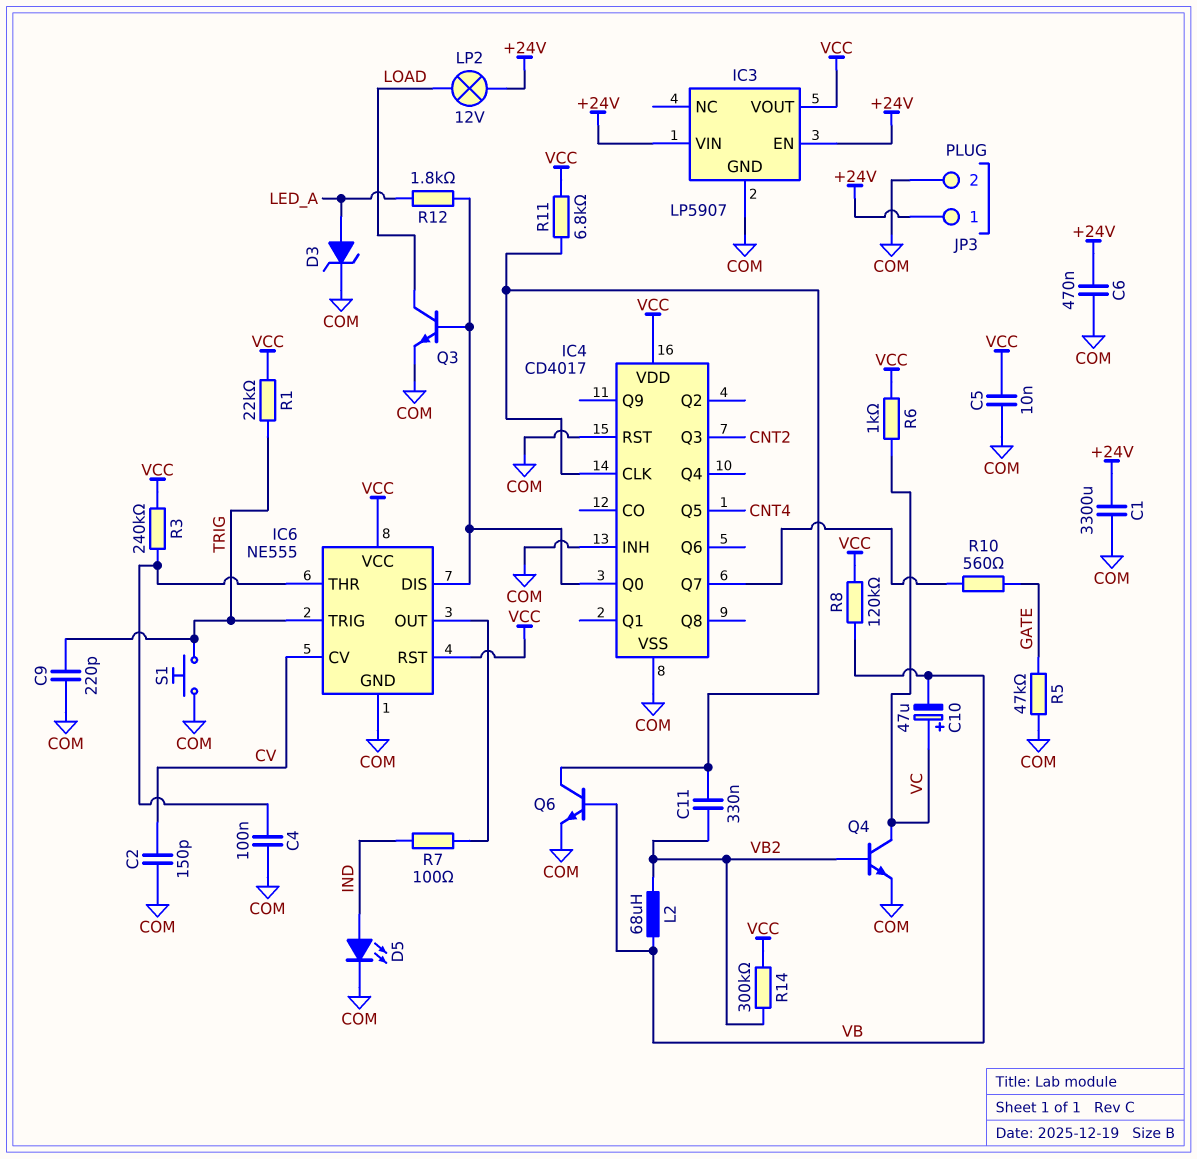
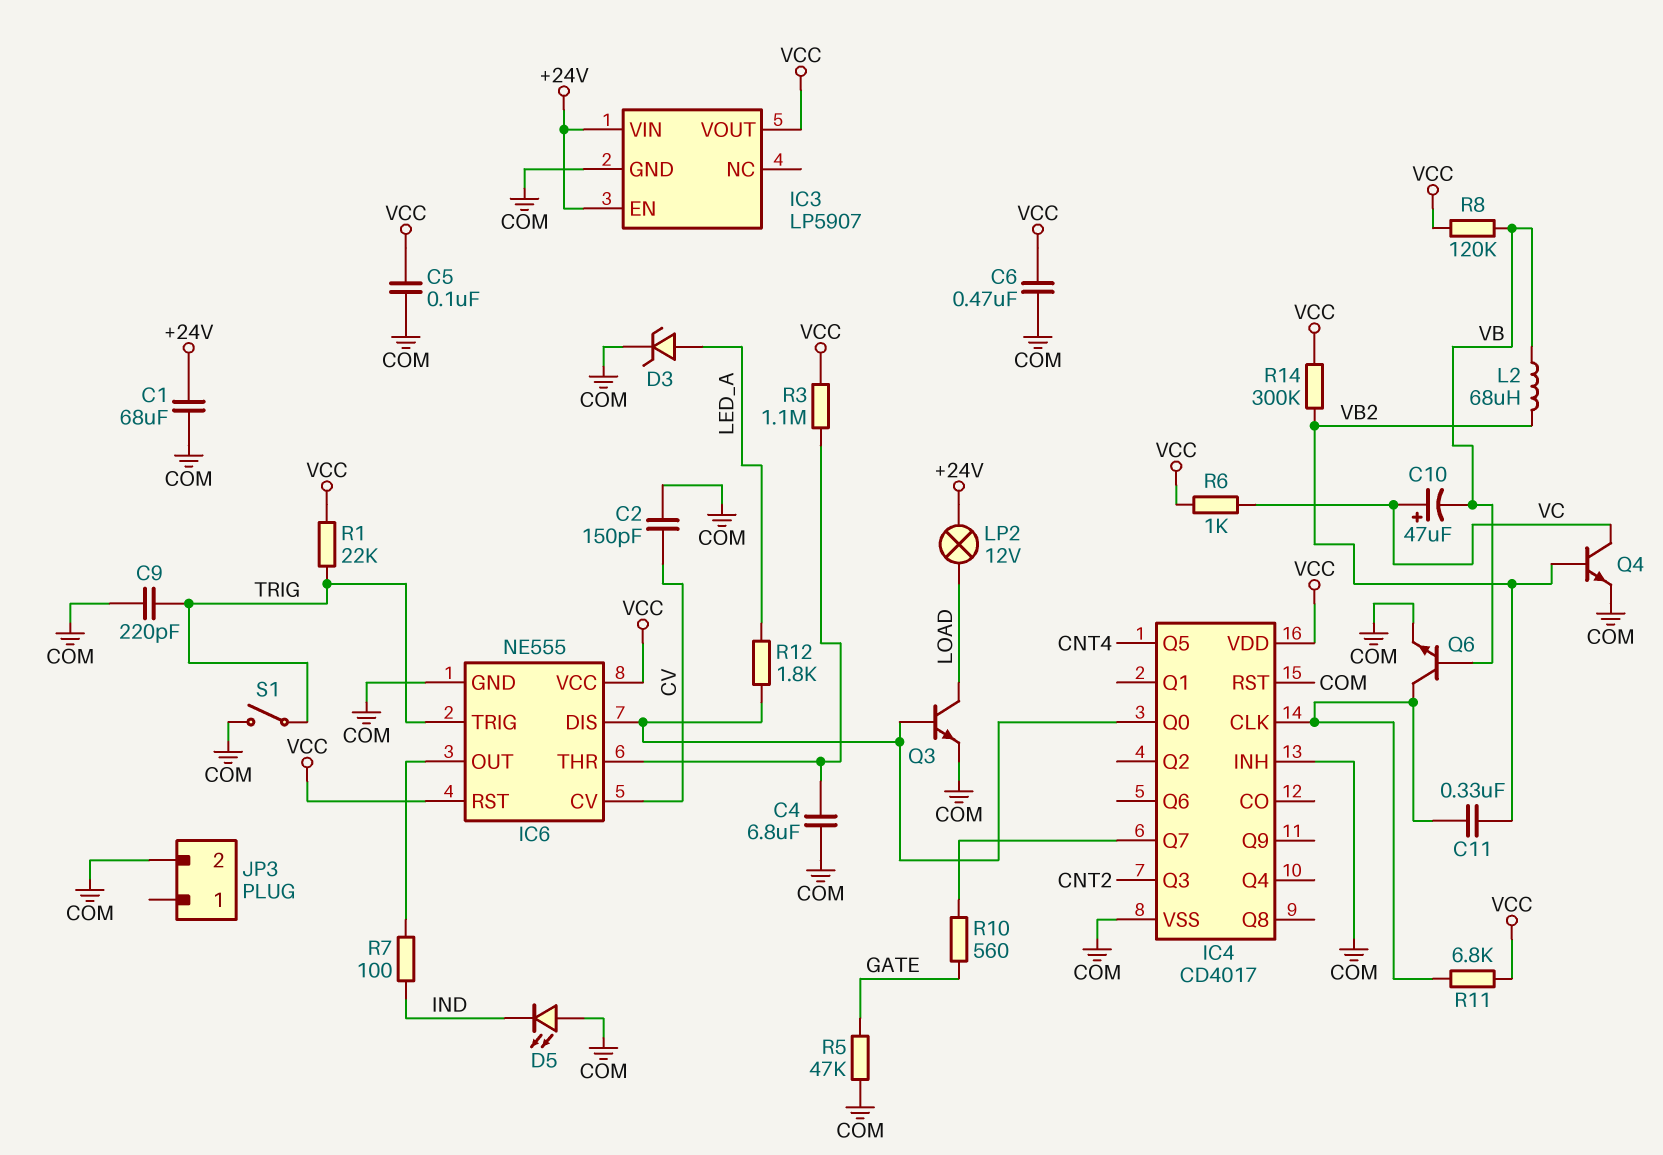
C1: 3300uF (+24V, COM) -> 68uF (+24V, COM)
C4: 100nF (COM, IC6/THR) -> 6.8uF (COM, IC6/THR)
C5: 10nF (COM, VCC) -> 100nF (COM, VCC)
C6: 470nF (+24V, COM) -> 470nF (COM, VCC)
D5: LED (A IND, K COM) -> LED (A COM, K IND)
JP3 pin 1: +24V -> none
R3: 240k (IC6/THR, VCC) -> 1.1M (IC6/THR, VCC)
S1: button (COM, TRIG) -> switch (COM, TRIG)

